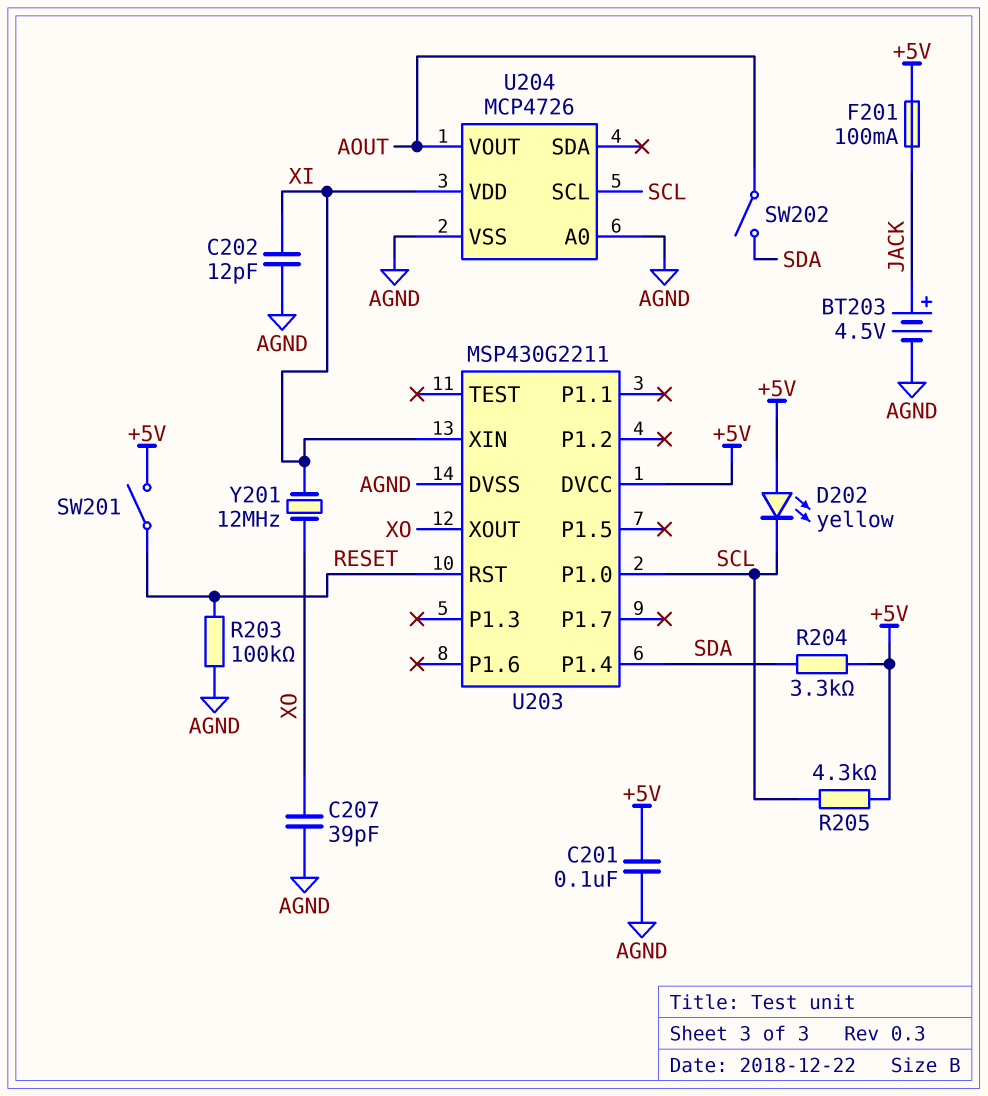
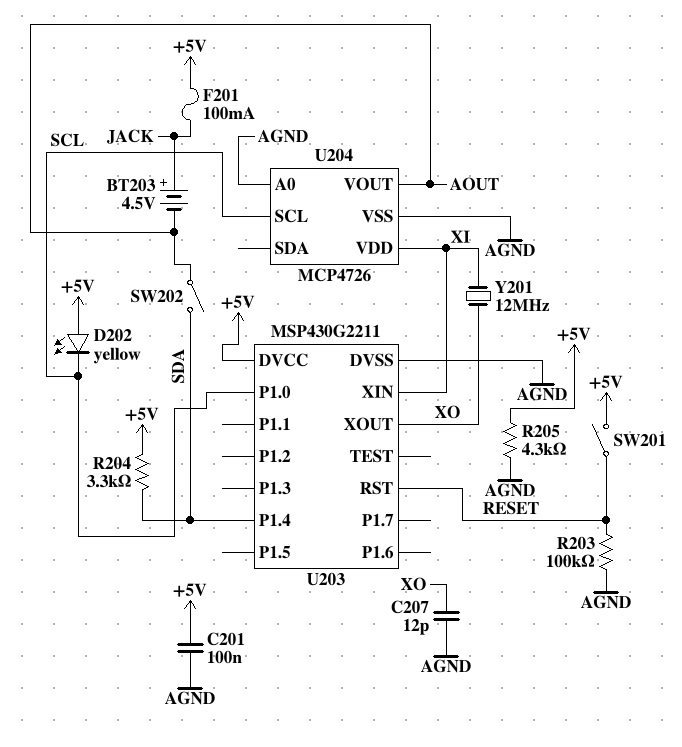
BT203: 4.5V (plus JACK, minus AGND) -> 4.5V (plus JACK, minus AOUT)
C202: 12pF (AGND, XI) -> none
C207: 39pF (AGND, XO) -> 12pF (AGND, XO)
R205: 4.3k (+5V, SCL) -> 4.3k (+5V, AGND)

